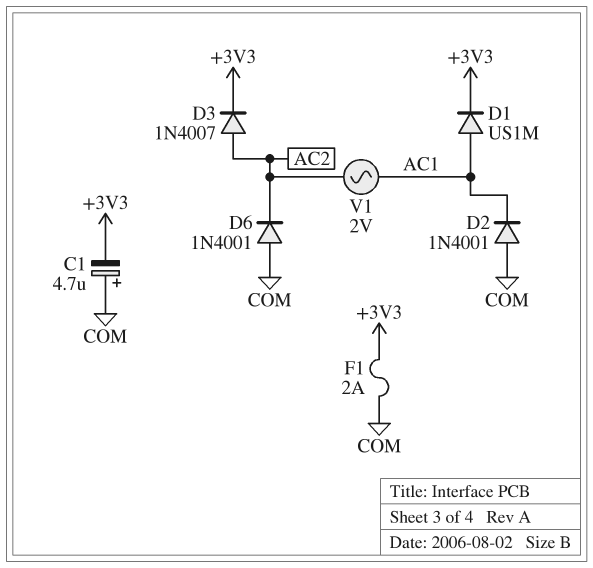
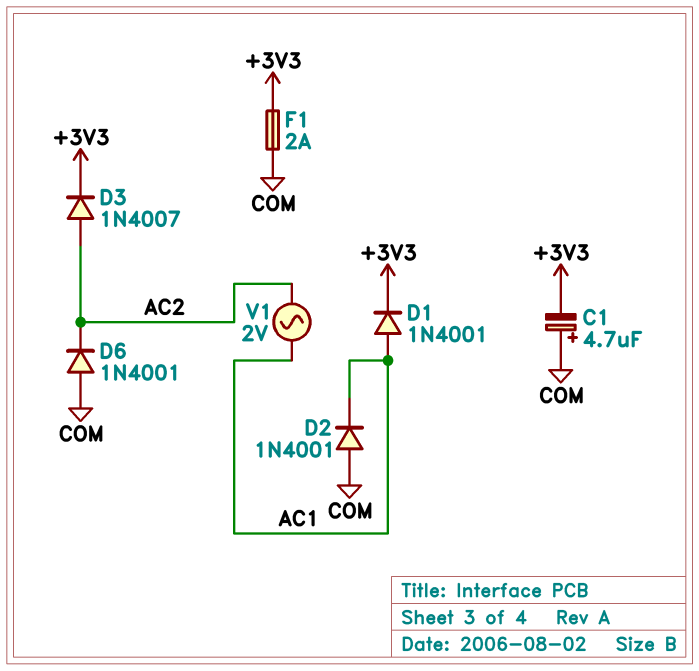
D1: diode US1M (A AC1, K +3V3) -> diode 1N4001 (A AC1, K +3V3)

